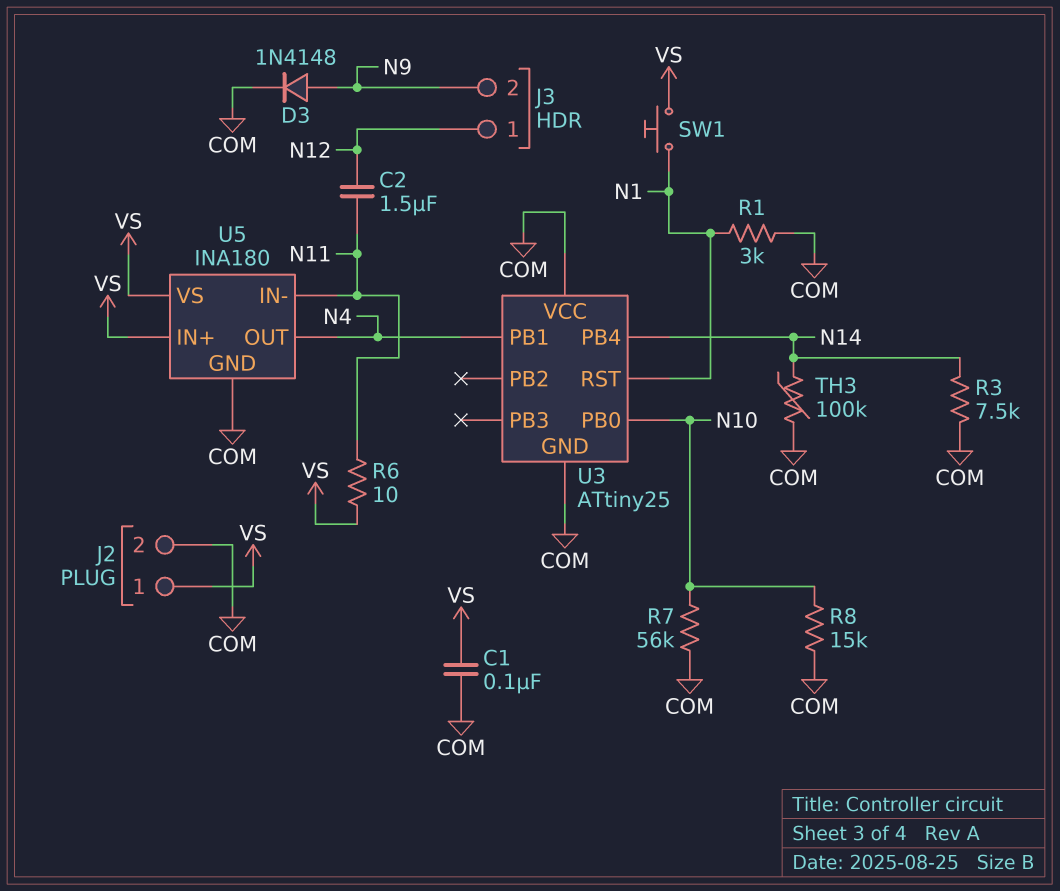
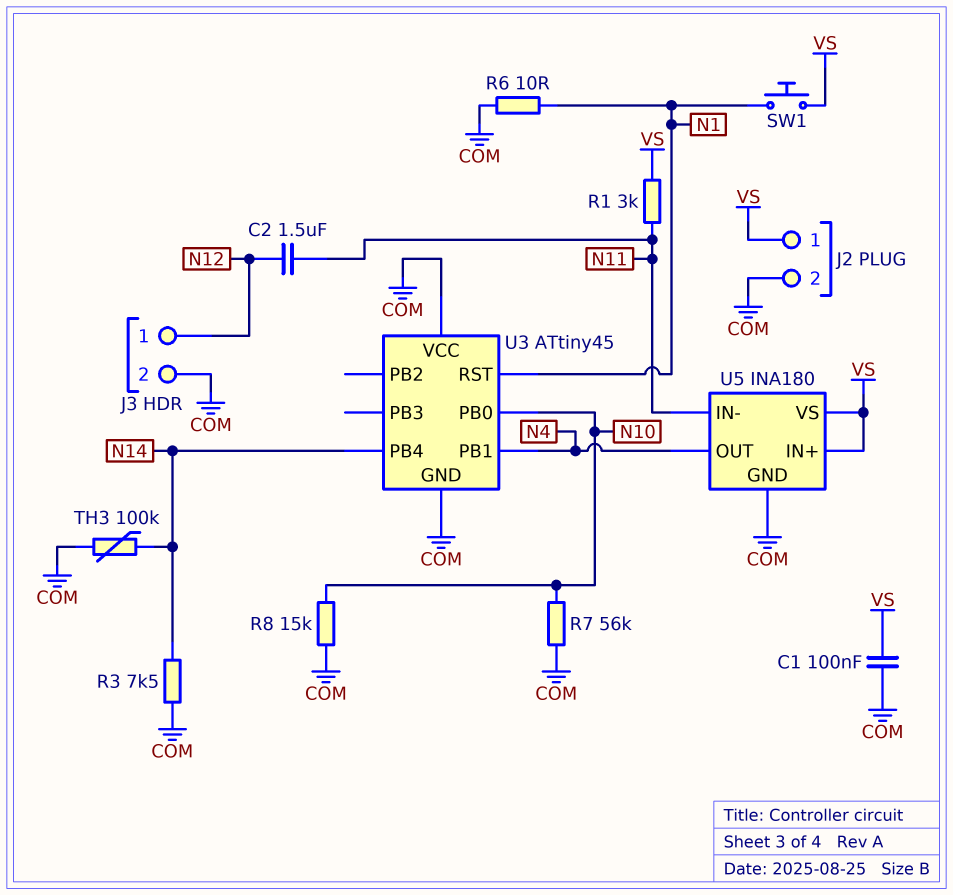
D3: diode 1N4148 (A N9, K COM) -> none
J3 pin 2: N9 -> COM
R1: 3k (COM, N1) -> 3k (N11, VS)
R6: 10 (N11, VS) -> 10 (COM, N1)
U3: ATtiny25 -> ATtiny45

